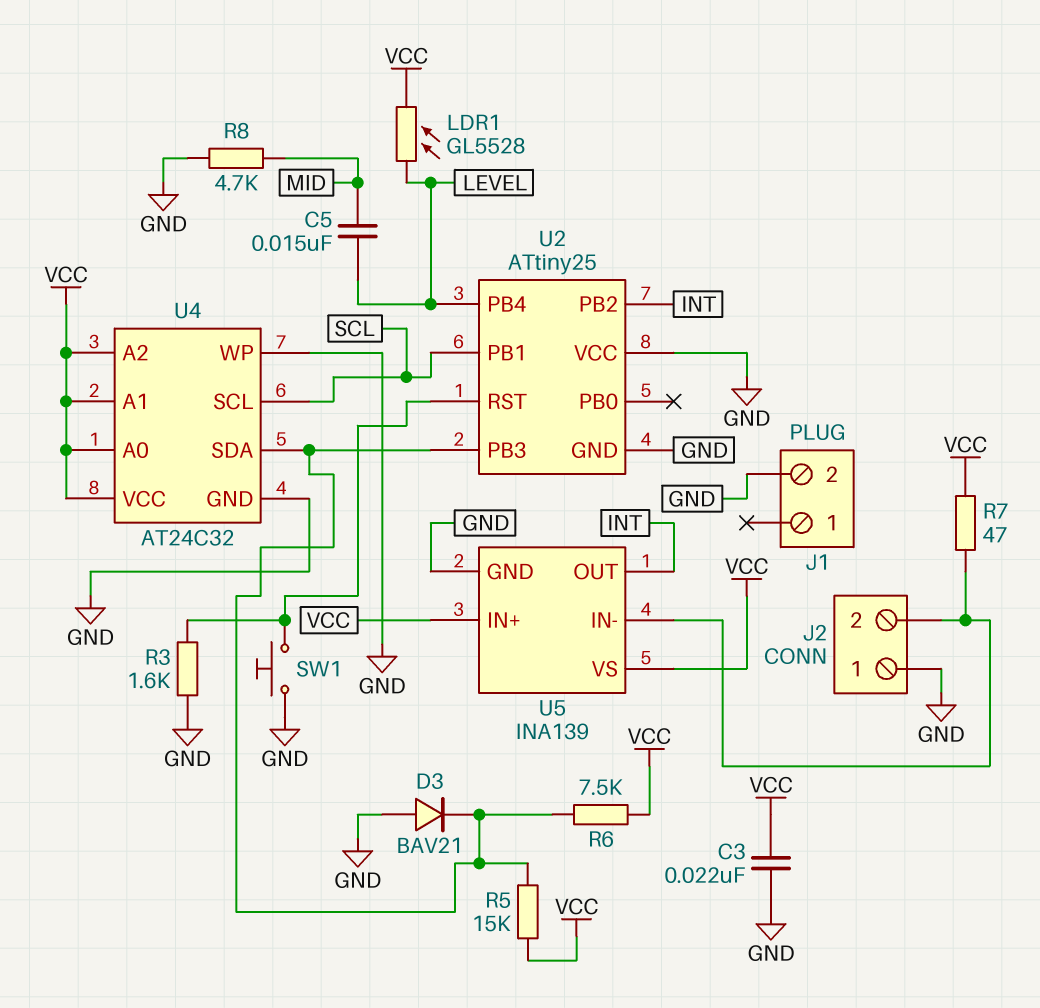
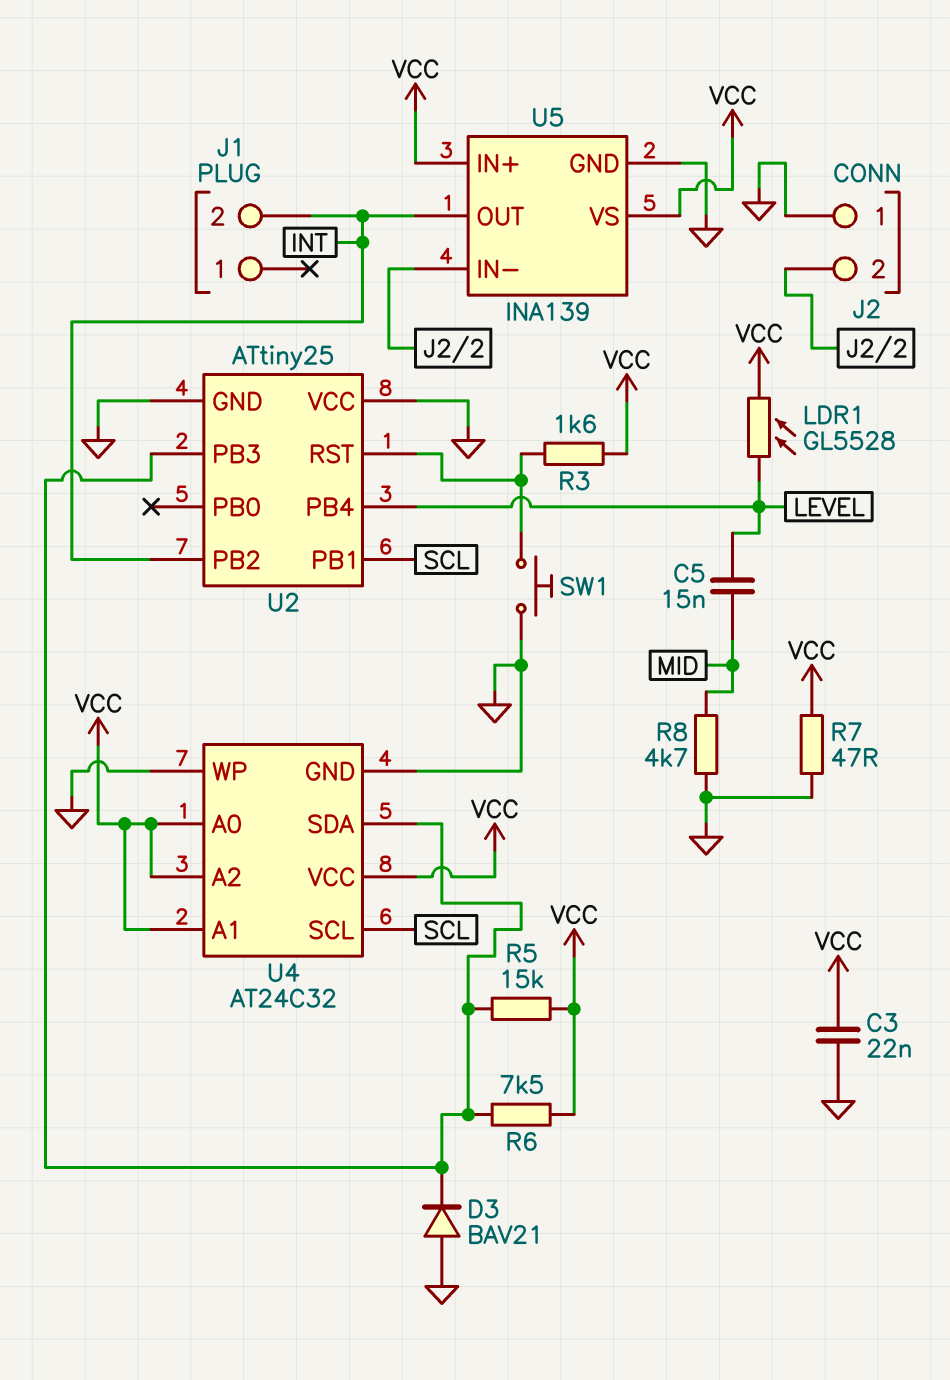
J1 pin 2: GND -> INT
R3: 1.6k (GND, U2/RST) -> 1.6k (U2/RST, VCC)
R7: 47 (J2/2, VCC) -> 47 (GND, VCC)

